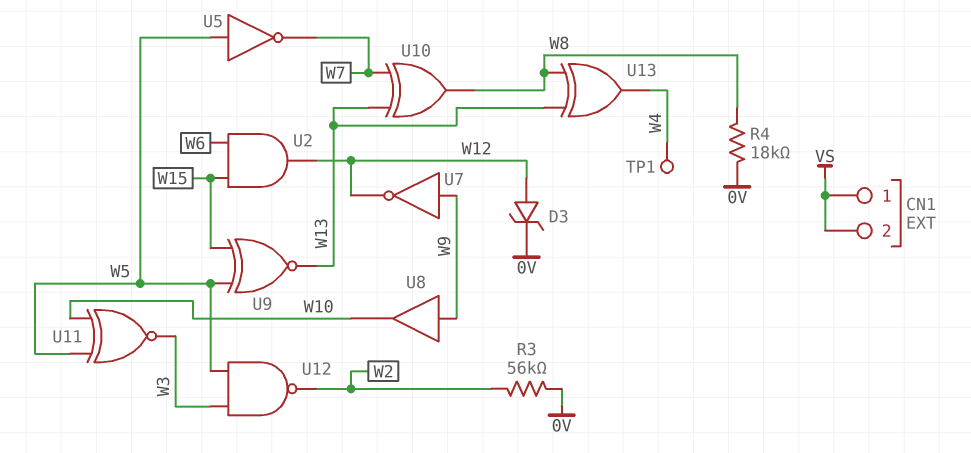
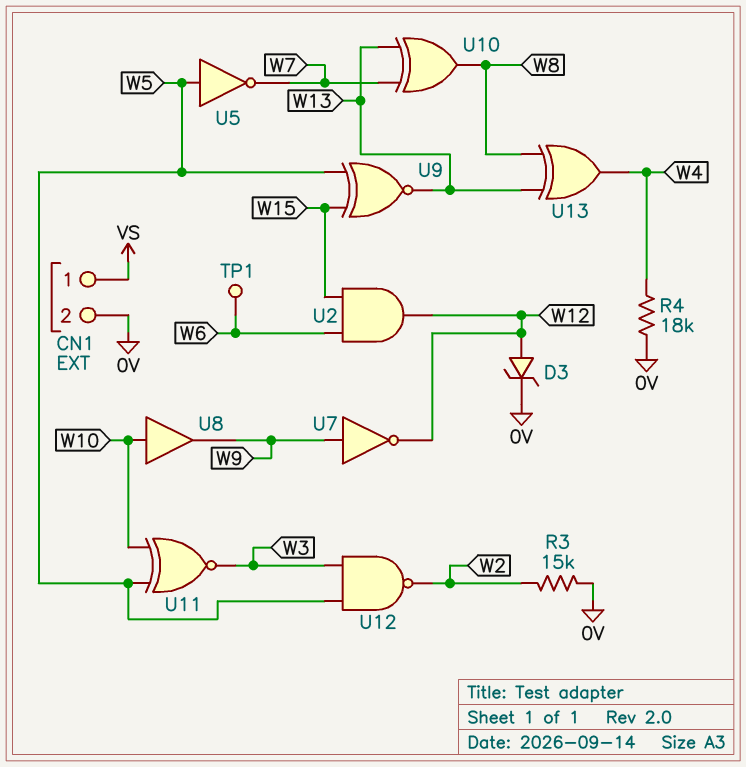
CN1 pin 2: VS -> 0V
R3: 56k (0V, W2) -> 15k (0V, W2)
R4: 18k (0V, W8) -> 18k (0V, W4)
TP1: test point (W4) -> test point (W6)
U8: buffer (in W9, out W10) -> buffer (in W10, out W9)

